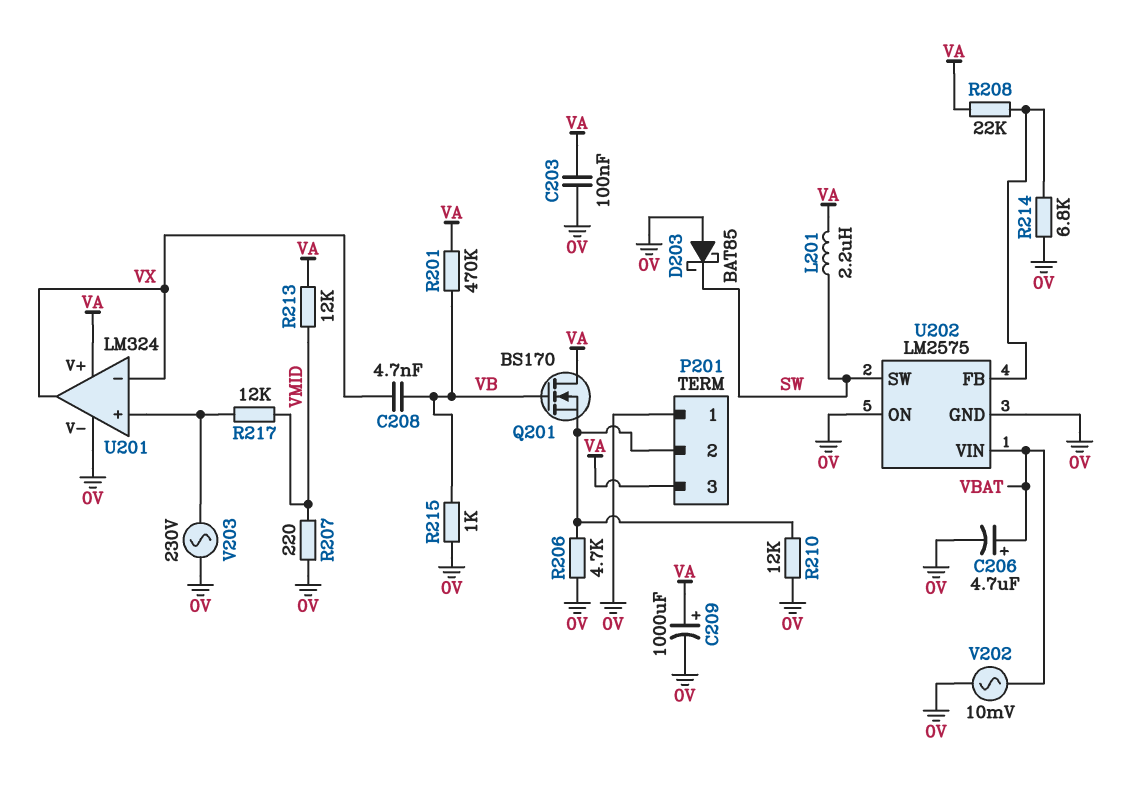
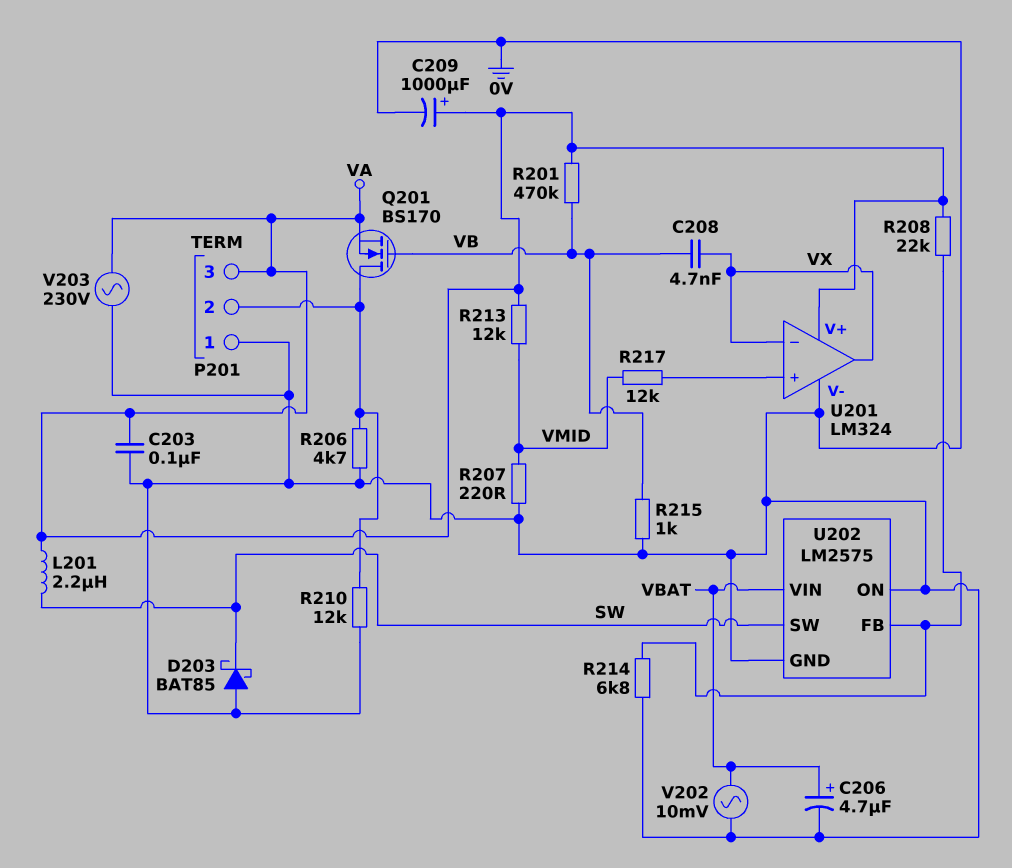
Q201: NMOS BS170 (G VB, D VA, S P201/2) -> NMOS BS170 (G VB, D P201/2, S VA)
V203: AC 230V (0V, U201/in+) -> AC 230V (0V, VA)

